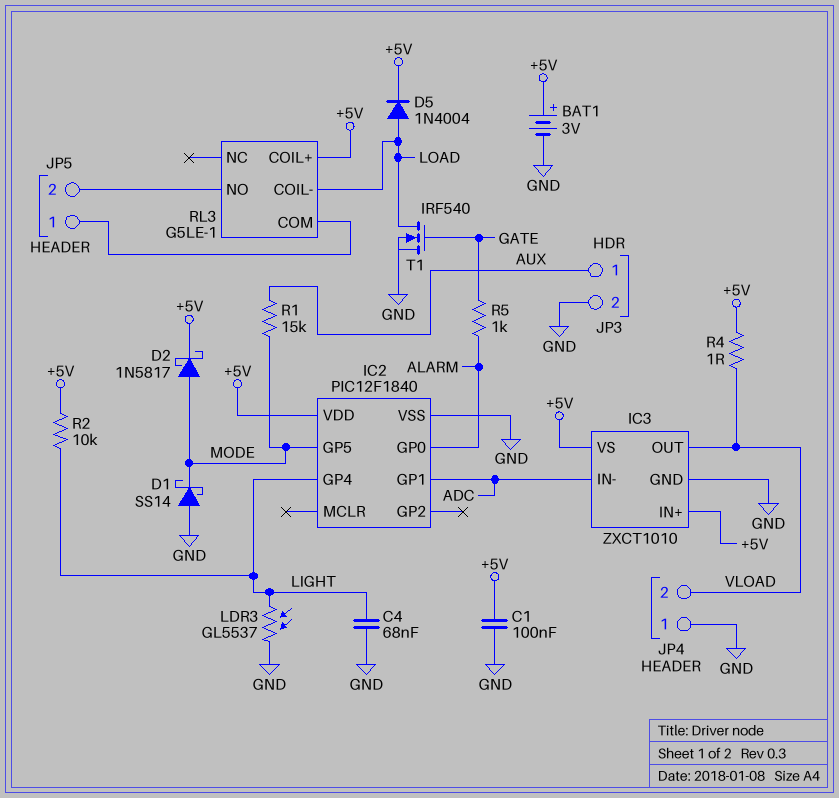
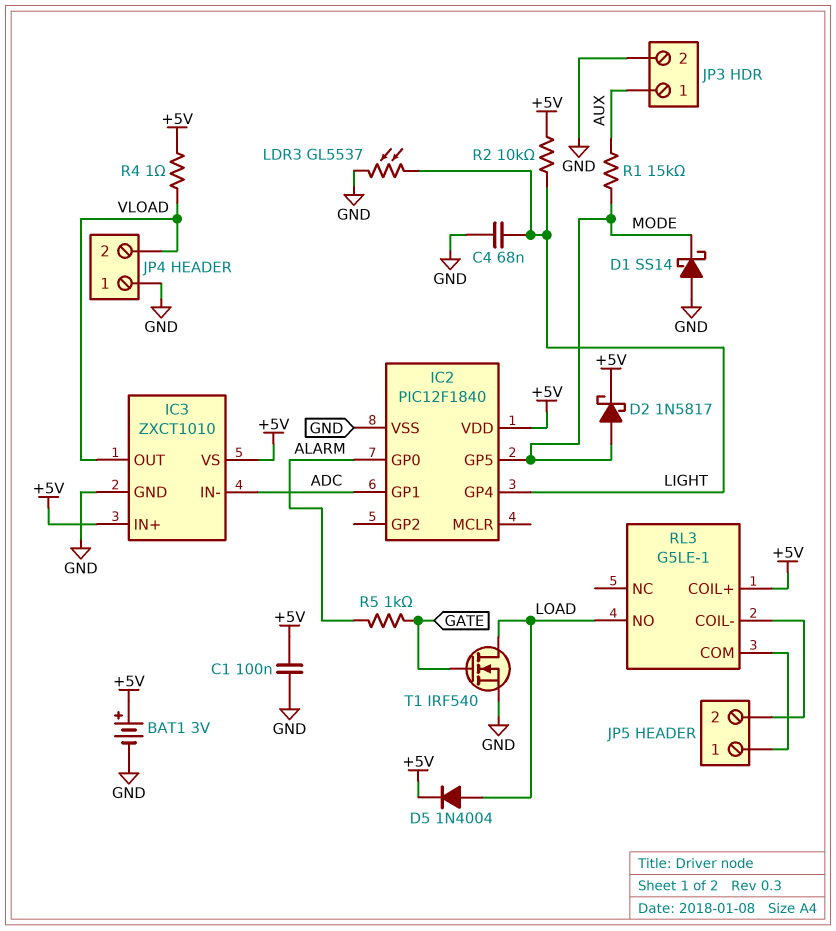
RL3 pin COIL-: LOAD -> JP5/2
RL3 pin NO: JP5/2 -> LOAD

